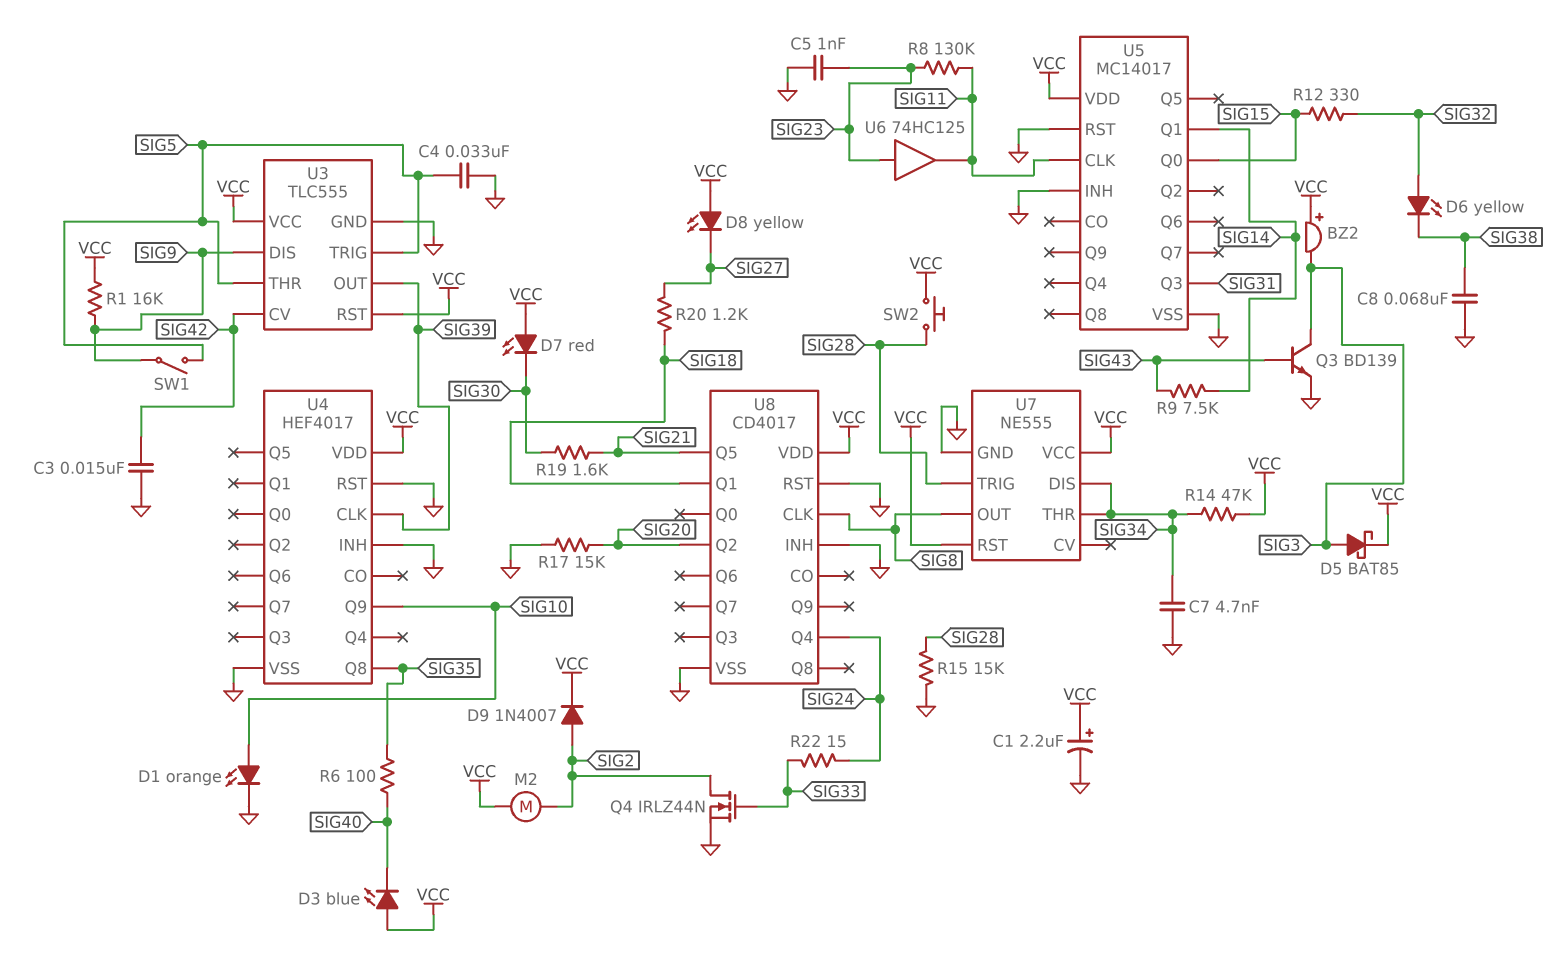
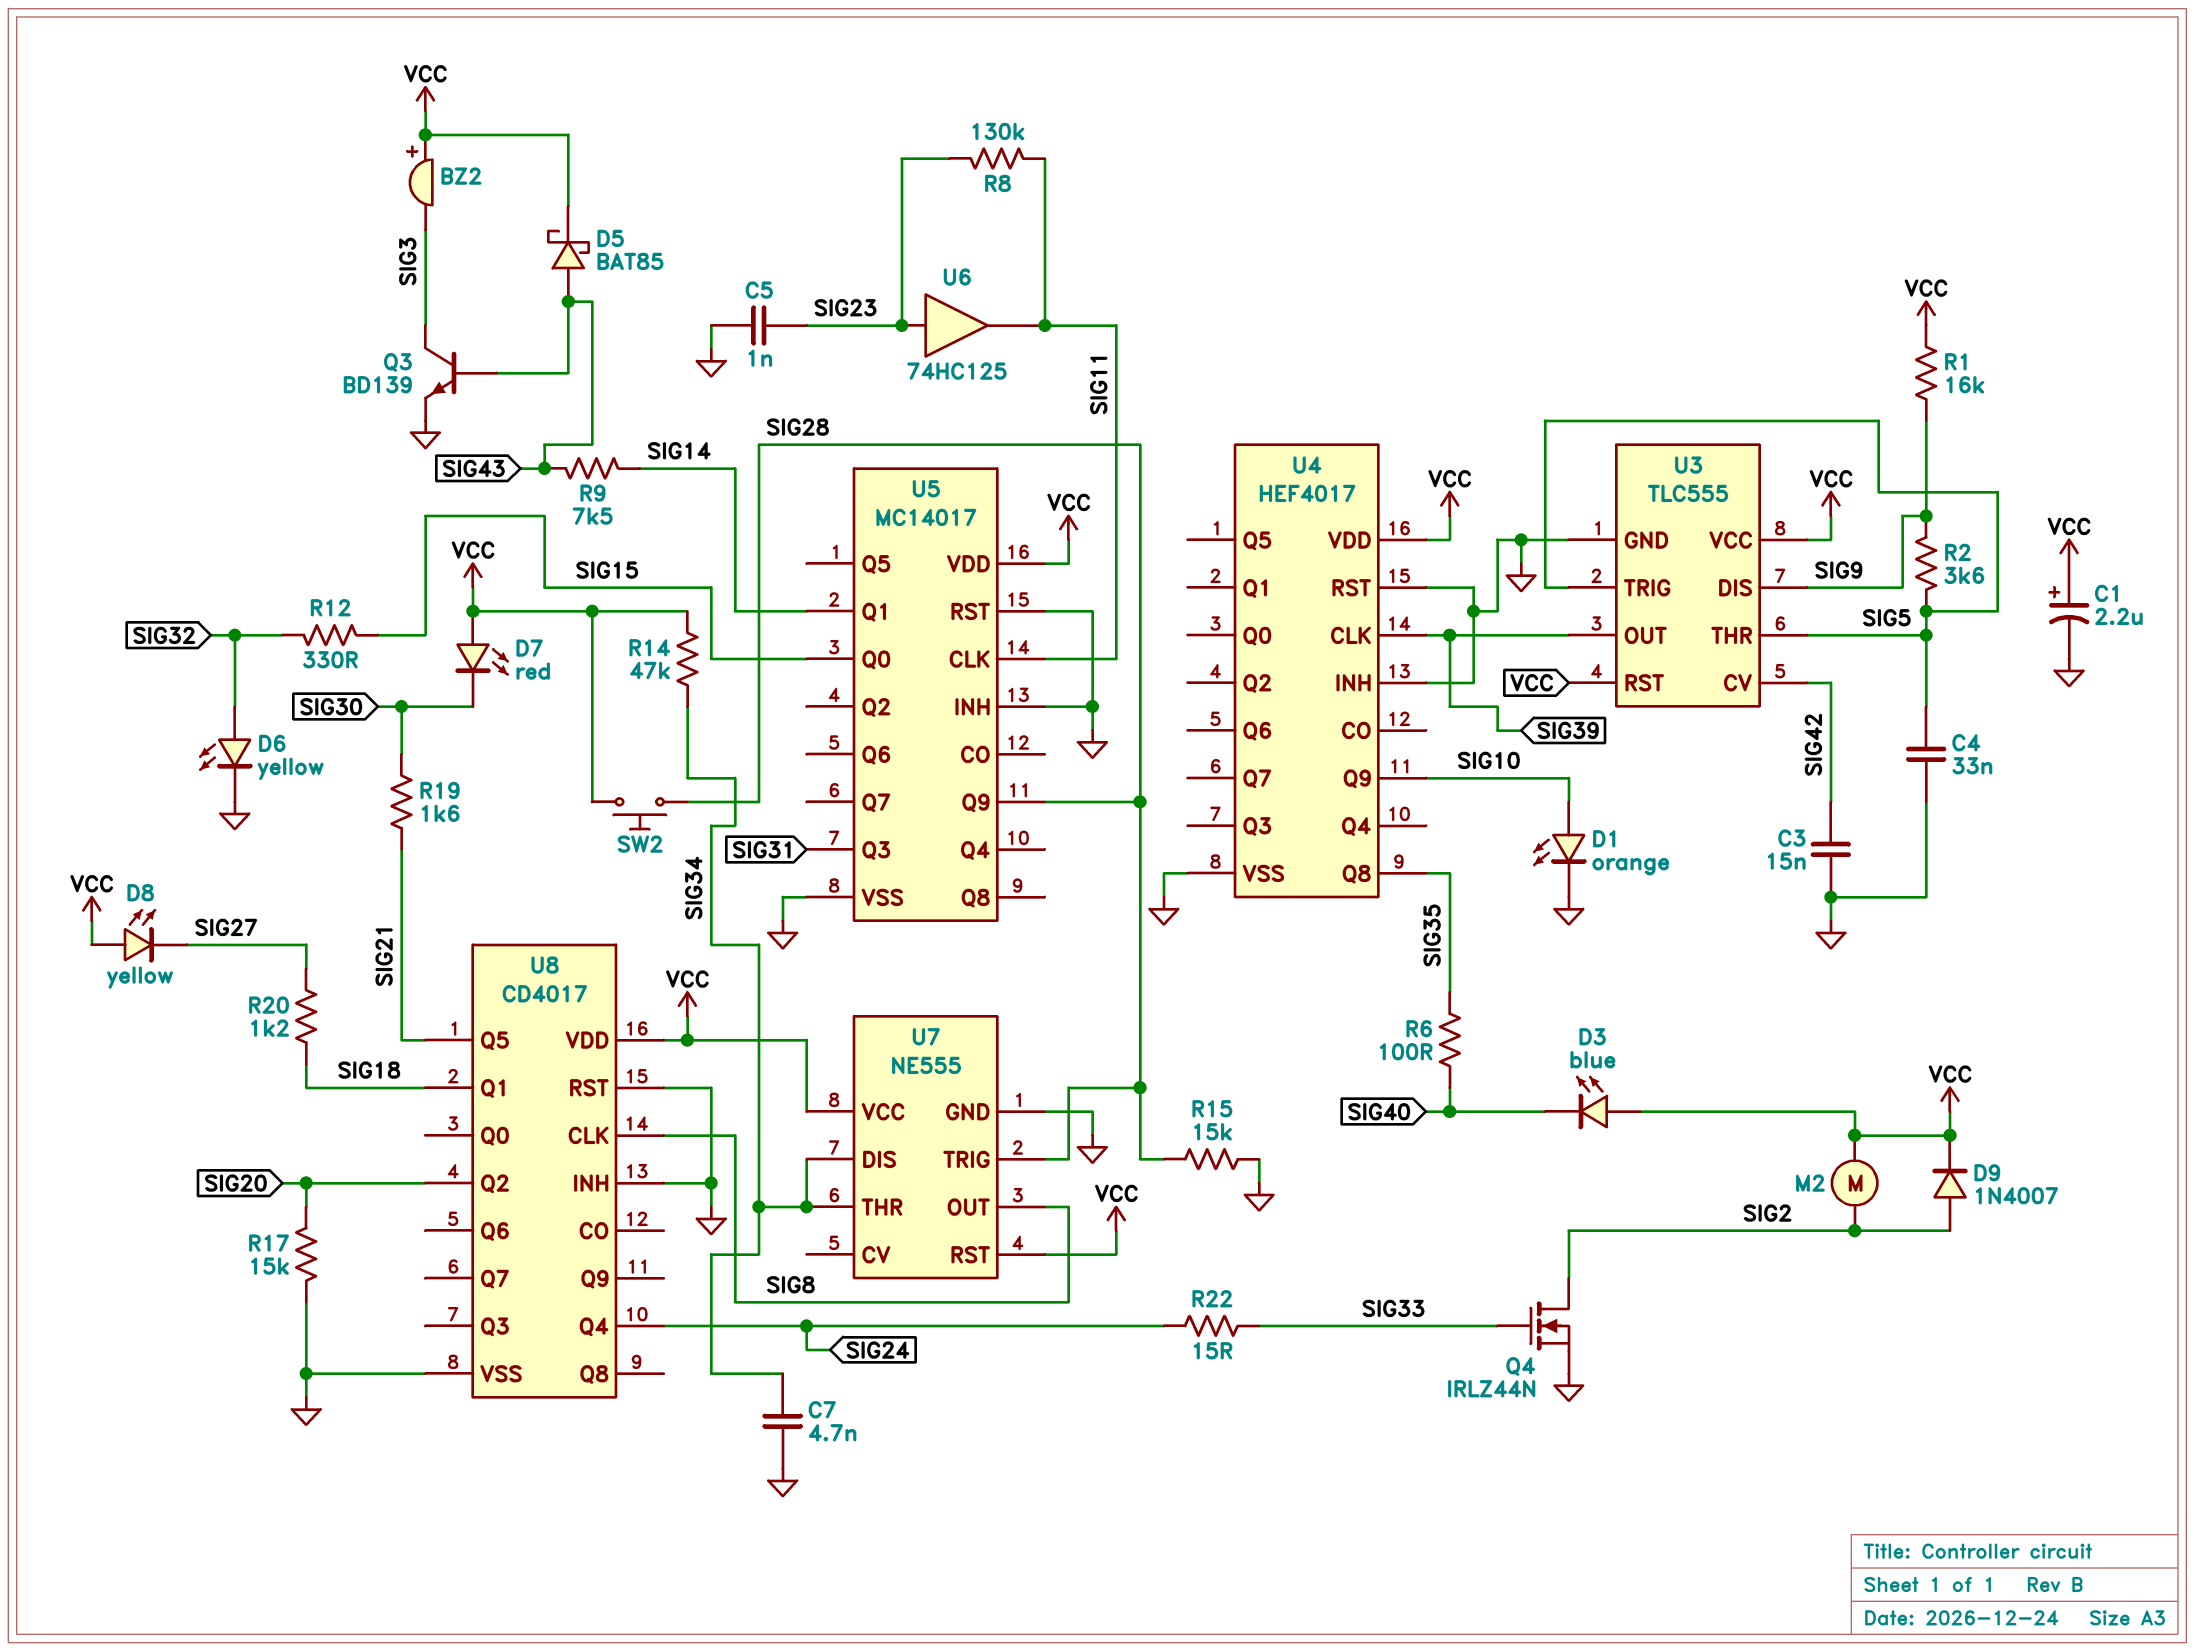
C8: 68nF (GND, SIG38) -> none
D5: schottky BAT85 (A SIG3, K VCC) -> schottky BAT85 (A SIG43, K VCC)
D6: LED yellow (A SIG32, K SIG38) -> LED yellow (A SIG32, K GND)
R2: none -> 3.6k (SIG5, SIG9)
SW1: switch (SIG5, SIG9) -> none
U5 pin Q9: none -> SIG28

